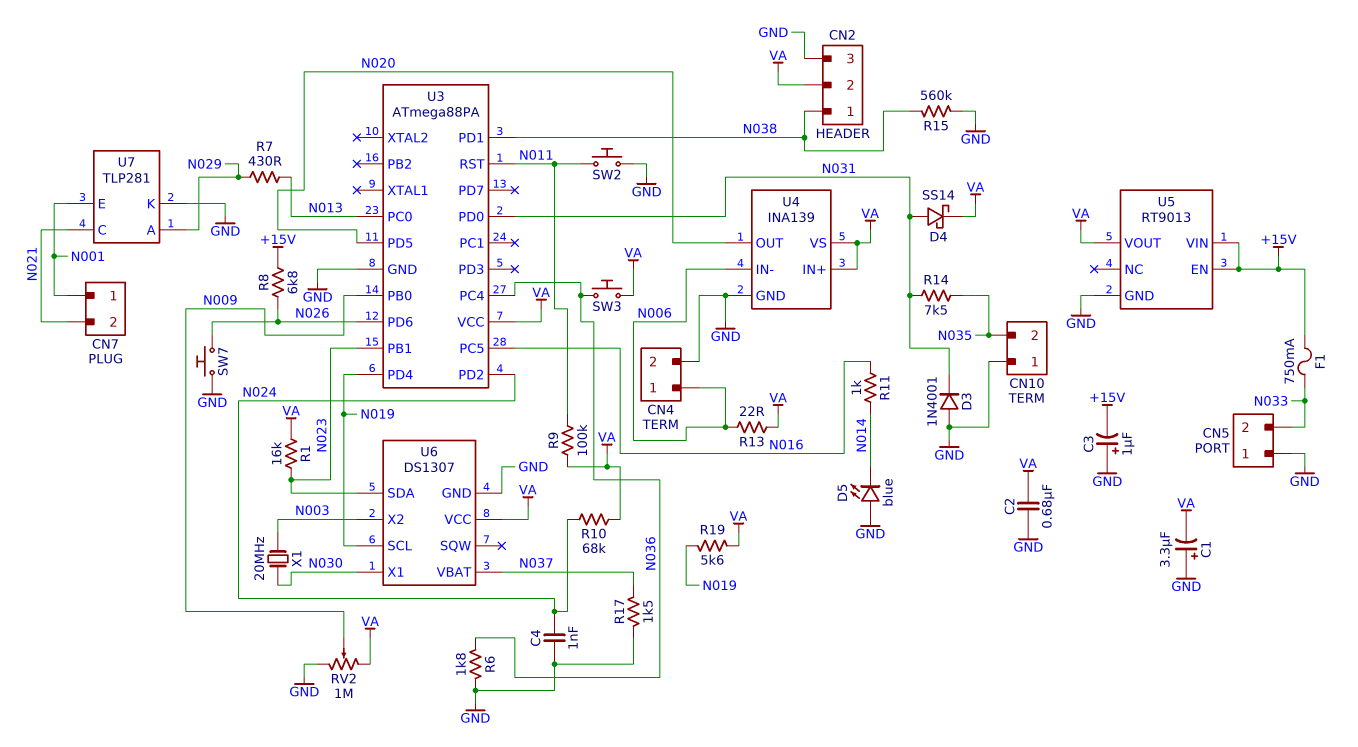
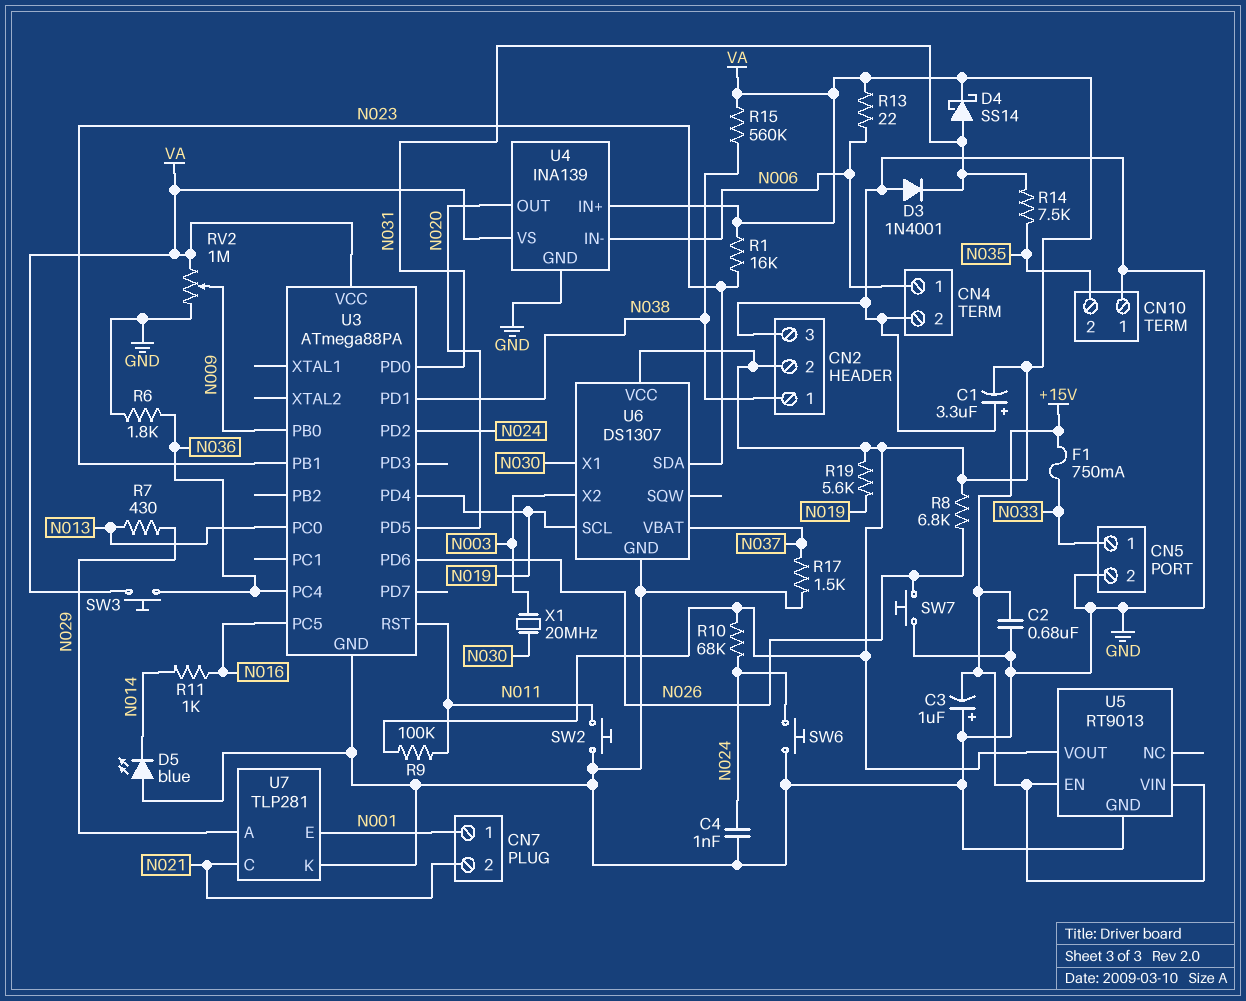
C2: 680nF (GND, VA) -> 680nF (+15V, GND)
CN5 pin 1: GND -> N033
CN5 pin 2: N033 -> GND
R8: 6.8k (+15V, N026) -> 6.8k (N026, VA)
R15: 560k (GND, N038) -> 560k (N038, VA)
SW6: none -> button (GND, N024)

